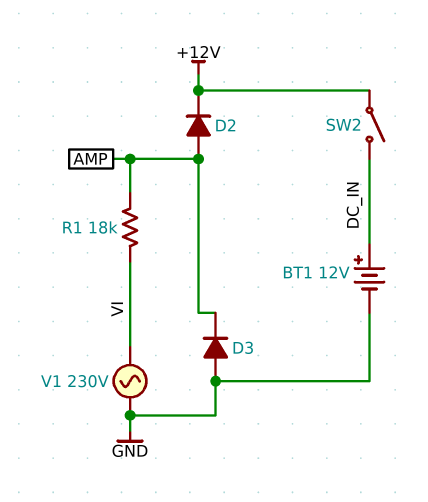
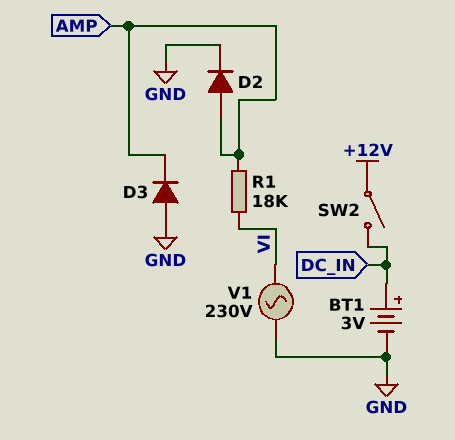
BT1: 12V (plus DC_IN, minus GND) -> 3V (plus DC_IN, minus GND)
D2: diode (A AMP, K +12V) -> diode (A AMP, K GND)

